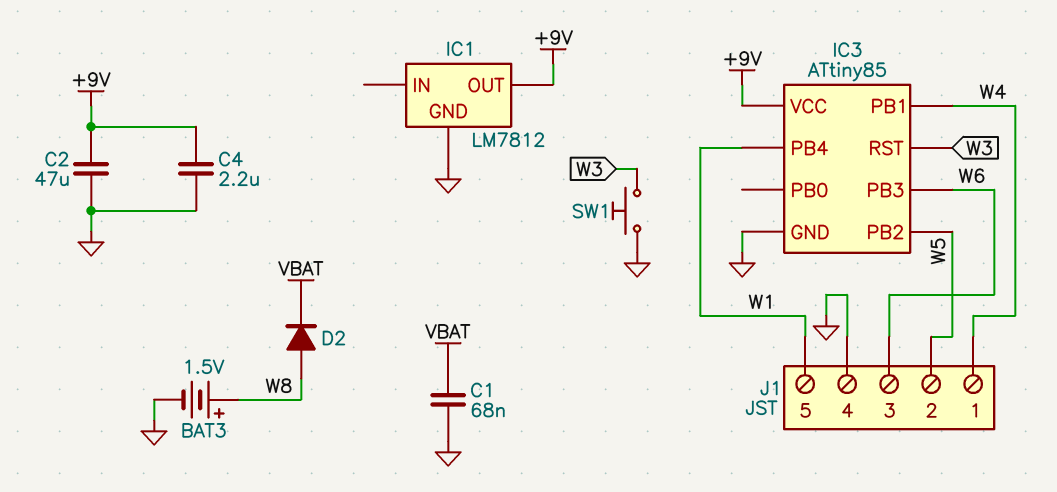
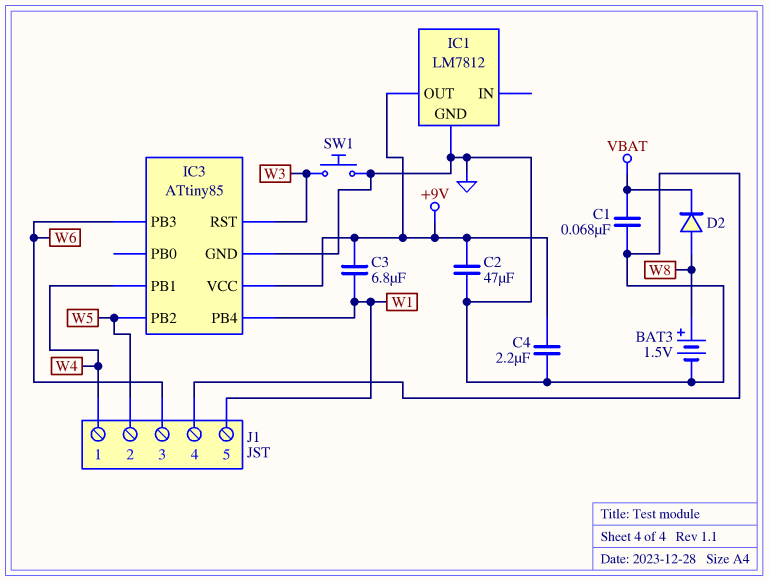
C3: none -> 6.8uF (+9V, W1)

